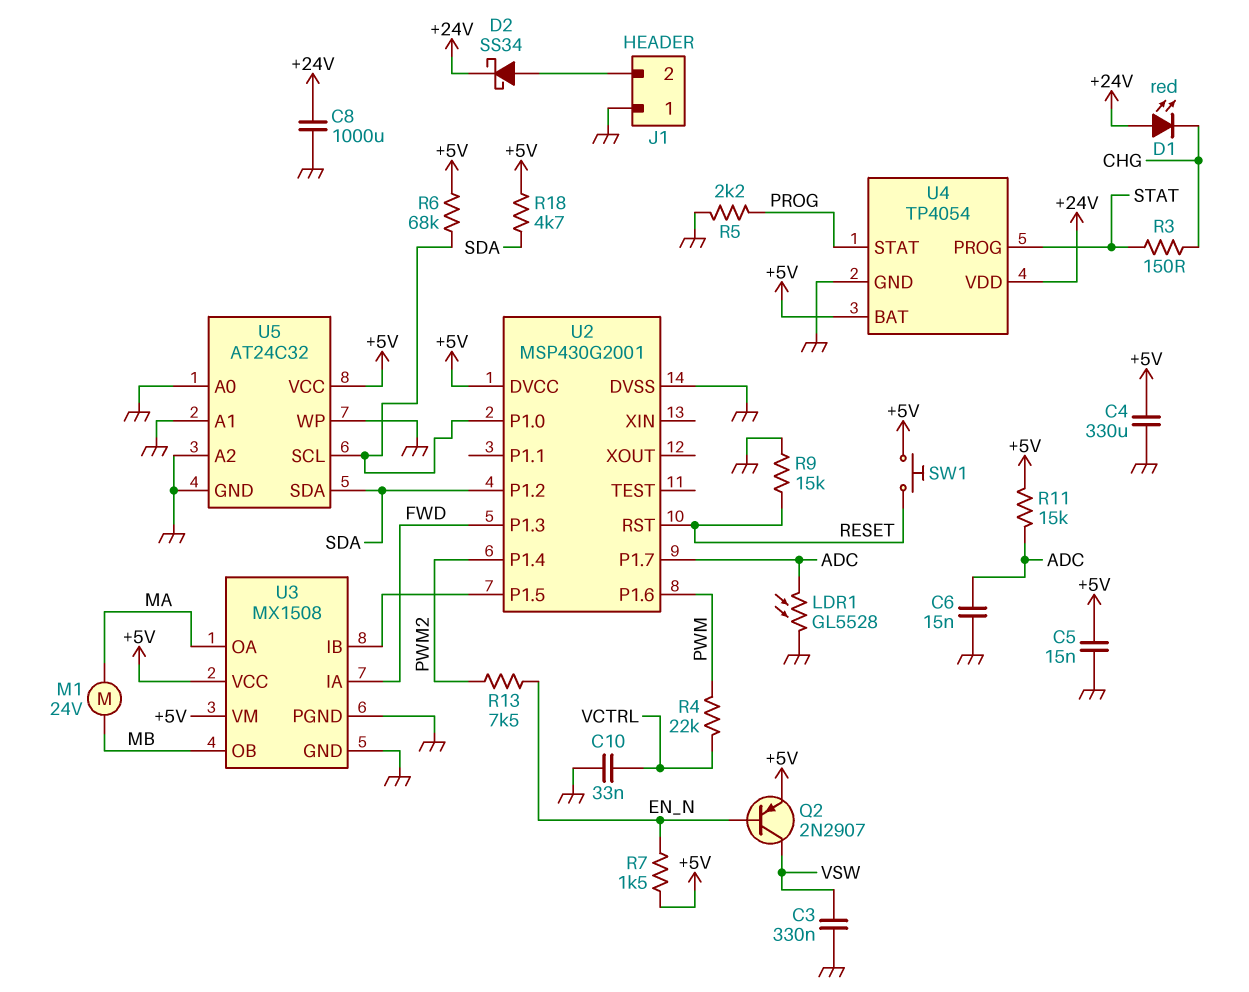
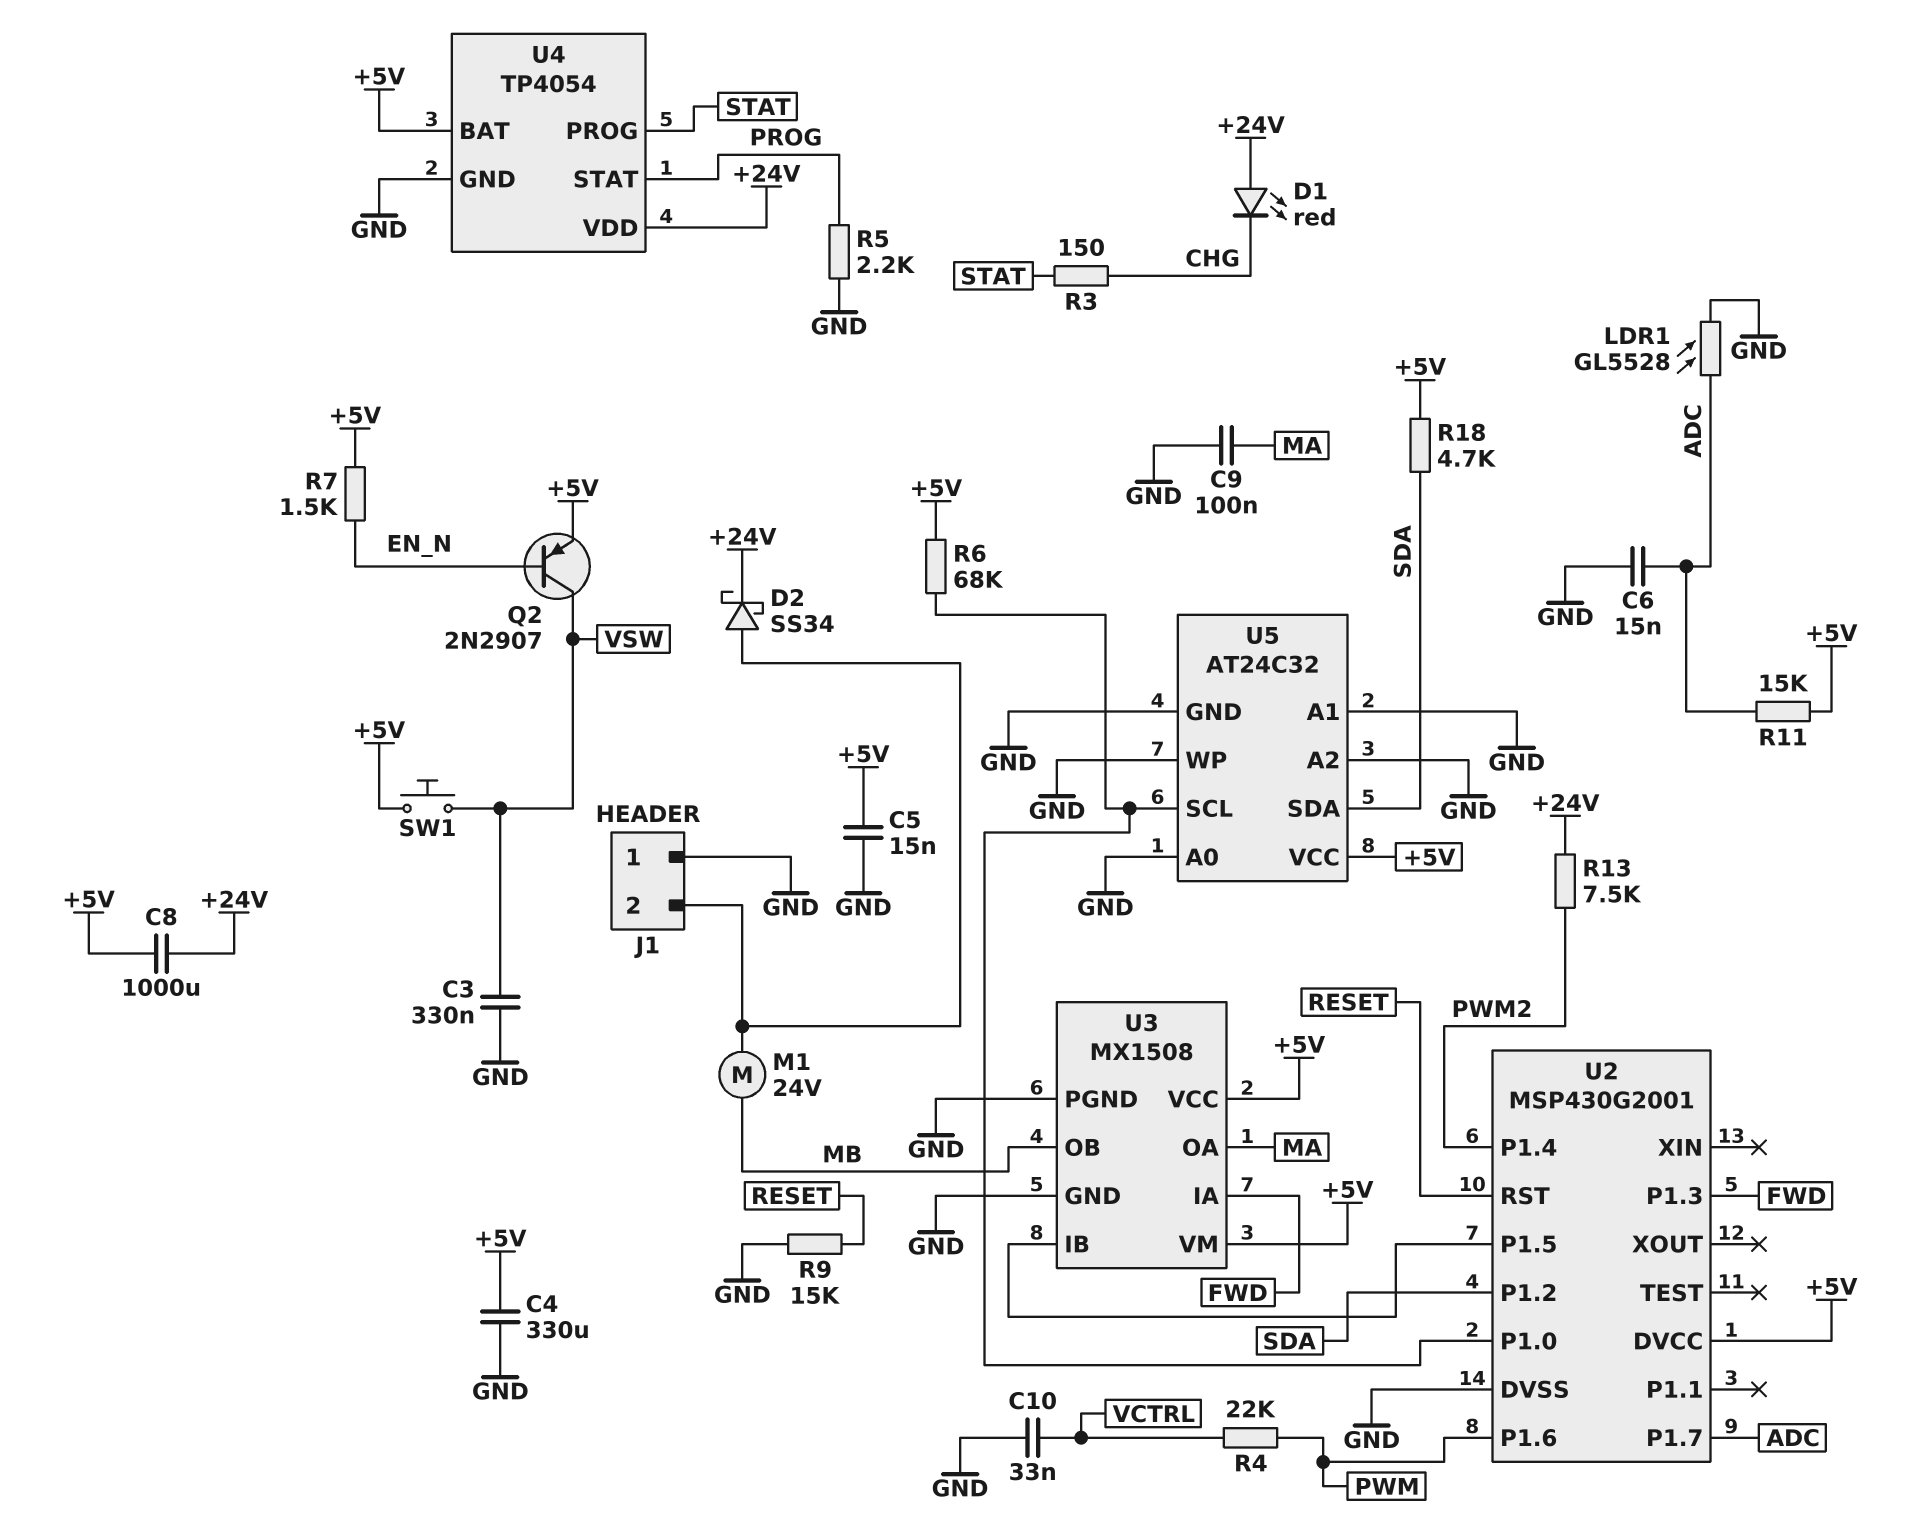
C8: 1000uF (+24V, GND) -> 1000uF (+5V, +24V)
C9: none -> 100nF (GND, MA)
M1: motor 24V (MA, MB) -> motor 24V (J1/2, MB)
R13: 7.5k (EN_N, PWM2) -> 7.5k (+24V, PWM2)
SW1: button (+5V, RESET) -> button (+5V, VSW)

